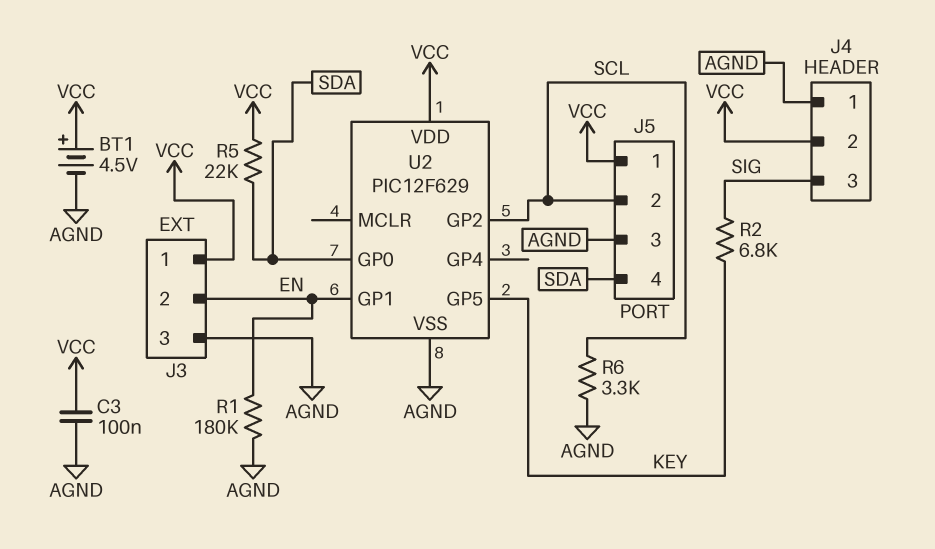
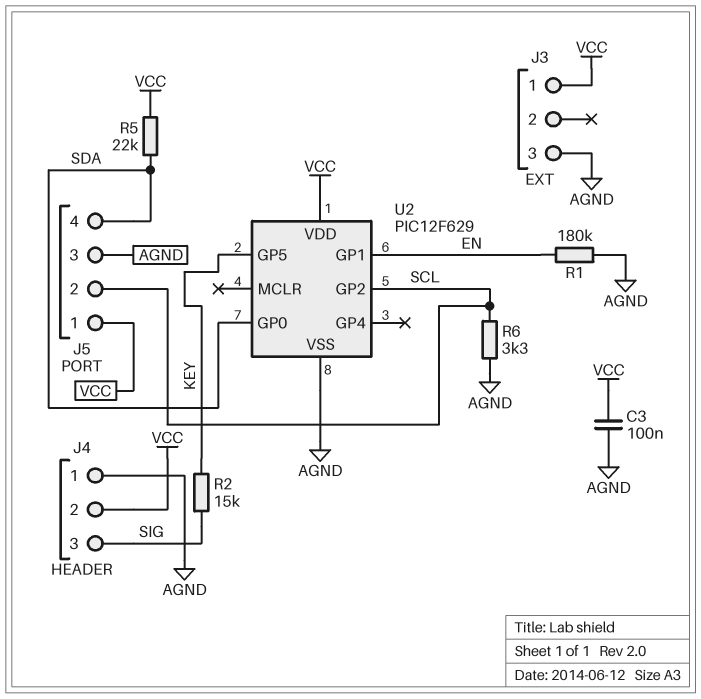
BT1: 4.5V (plus VCC, minus AGND) -> none
J3 pin 2: EN -> none
R2: 6.8k (KEY, SIG) -> 15k (KEY, SIG)

